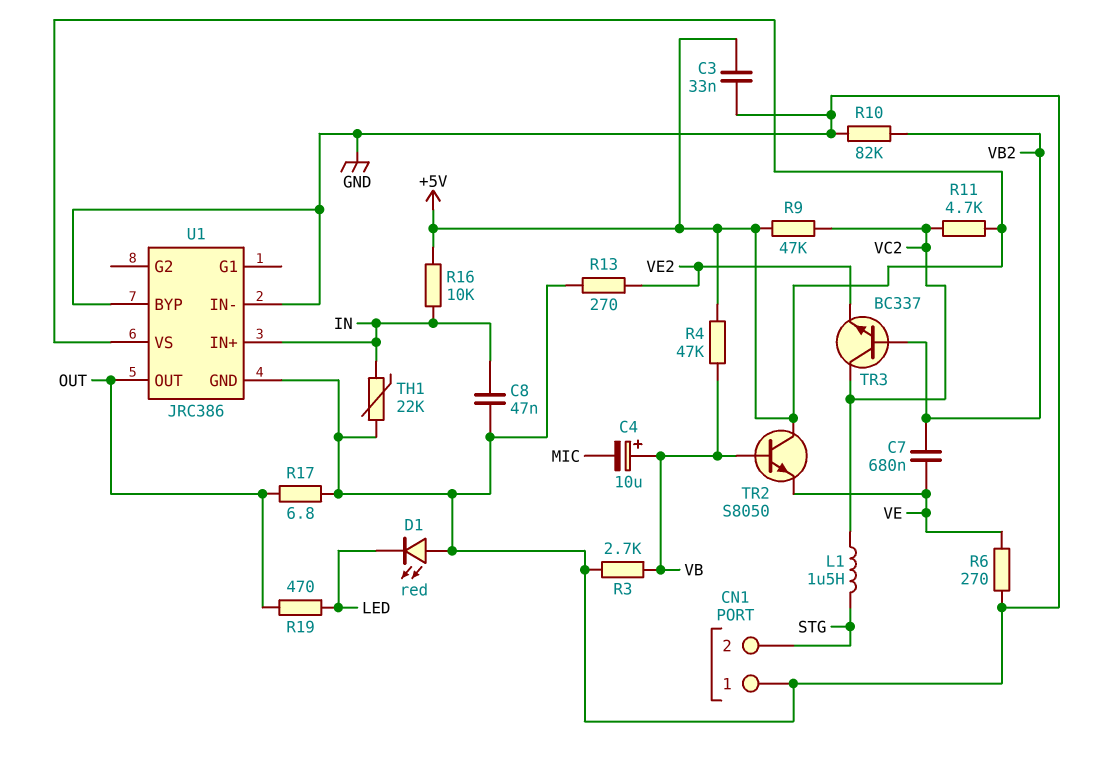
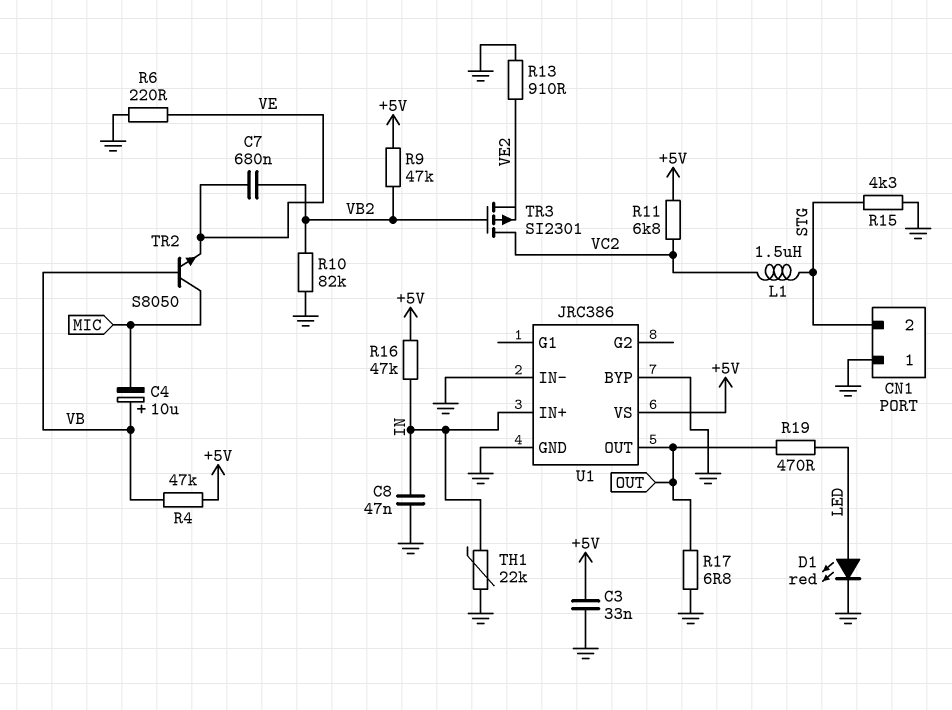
D1: LED red (A GND, K LED) -> LED red (A LED, K GND)
R3: 2.7k (GND, VB) -> none
R6: 270 (GND, VE) -> 220 (GND, VE)
R9: 47k (+5V, VC2) -> 47k (+5V, VB2)
R11: 4.7k (+5V, VC2) -> 6.8k (+5V, VC2)
R13: 270 (GND, VE2) -> 910 (GND, VE2)
R15: none -> 4.3k (GND, STG)
R16: 10k (+5V, IN) -> 47k (+5V, IN)
TR2: NPN S8050 (B VB, C +5V, E VE) -> NPN S8050 (B VB, C MIC, E VE)
TR3: NPN BC337 (B VB2, C VC2, E VE2) -> PMOS SI2301 (G VB2, D VC2, S VE2)

